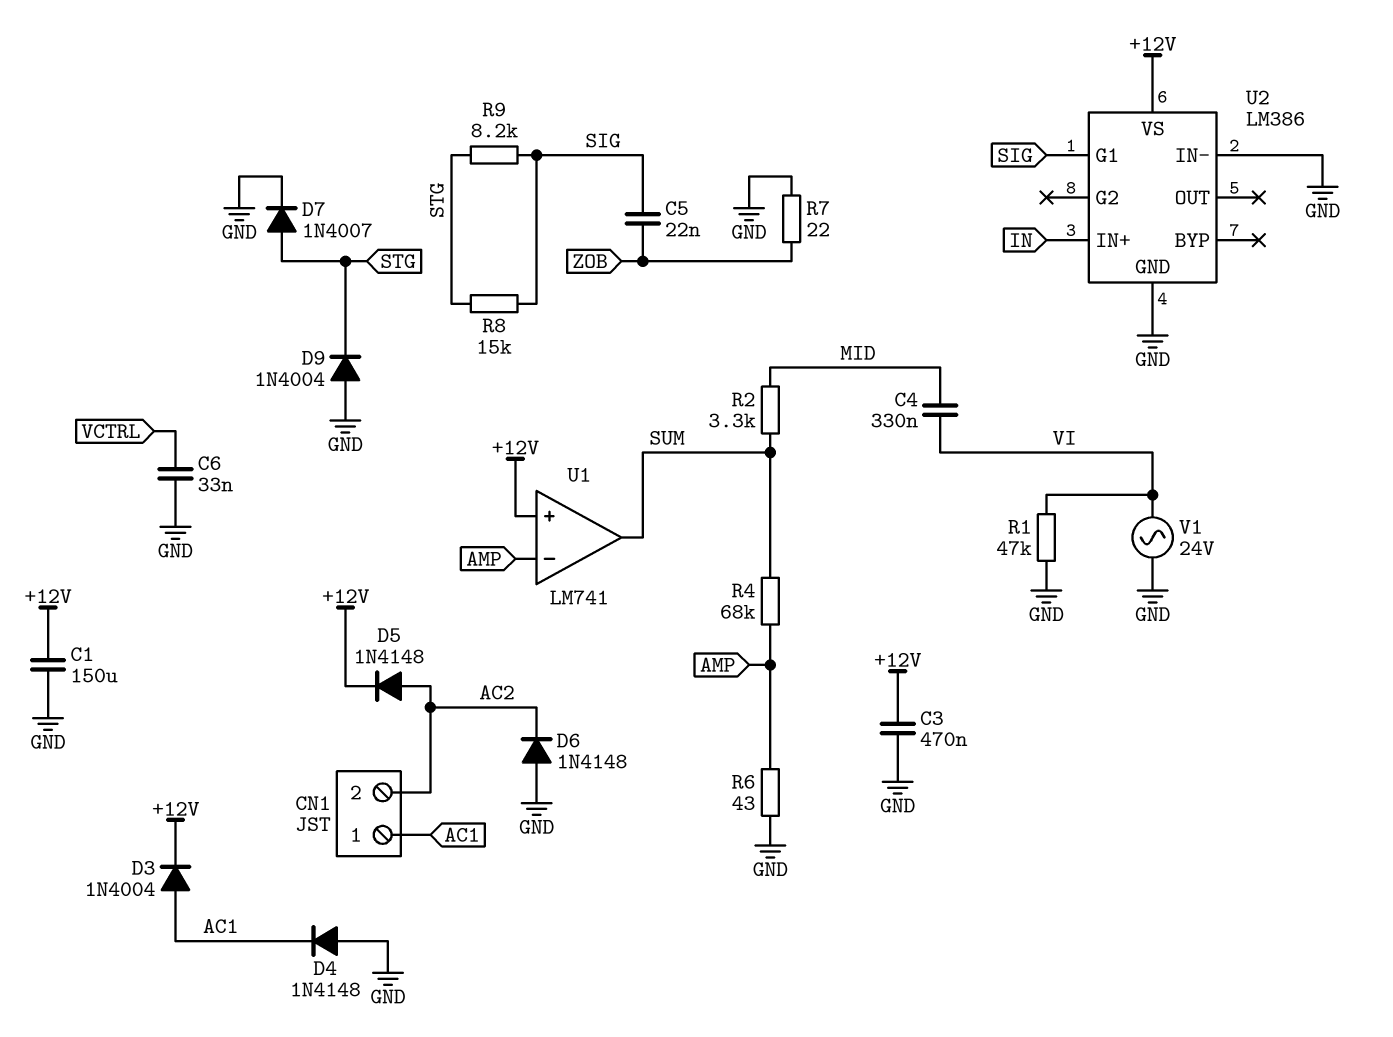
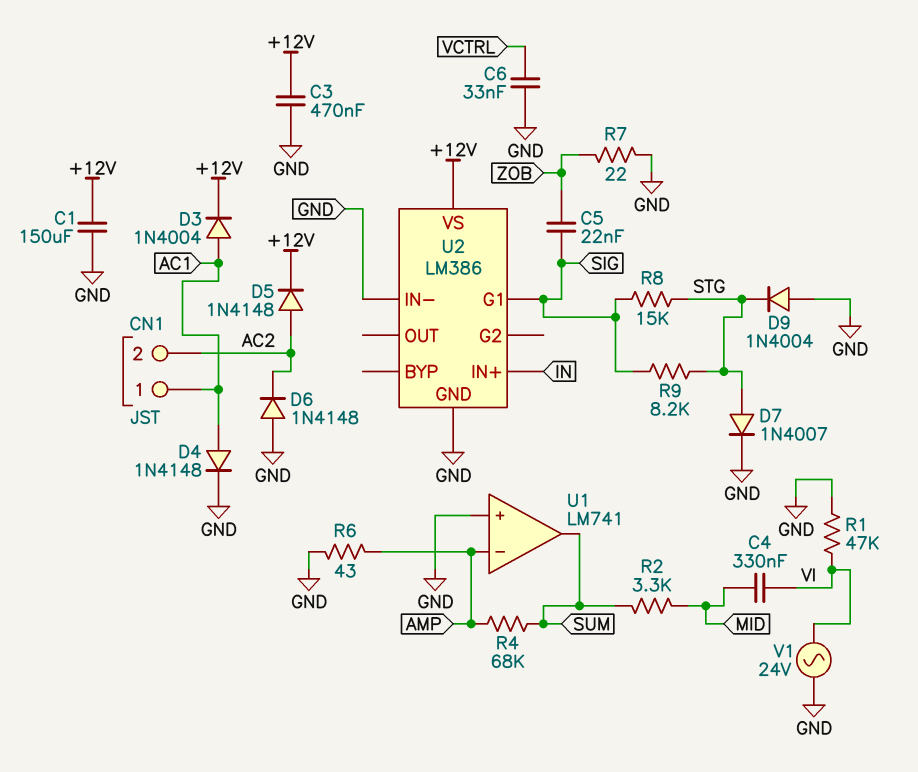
D4: diode 1N4148 (A GND, K AC1) -> diode 1N4148 (A AC1, K GND)
U1 pin in+: +12V -> GND

